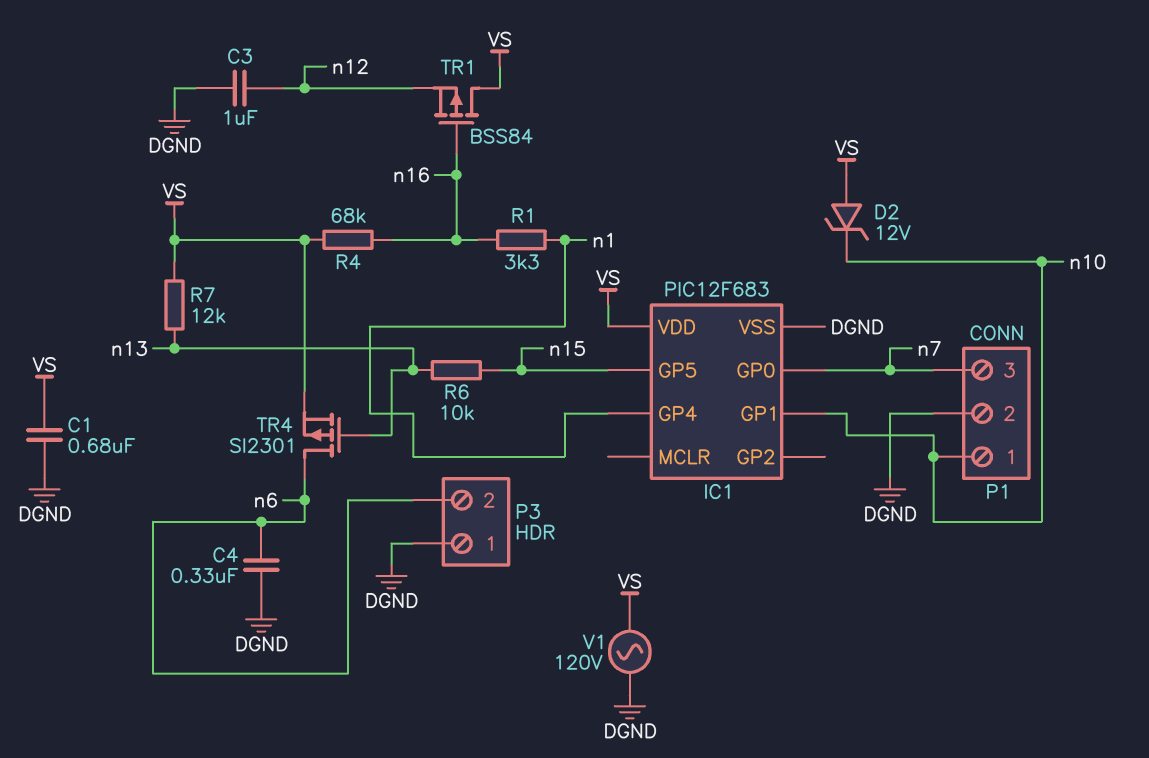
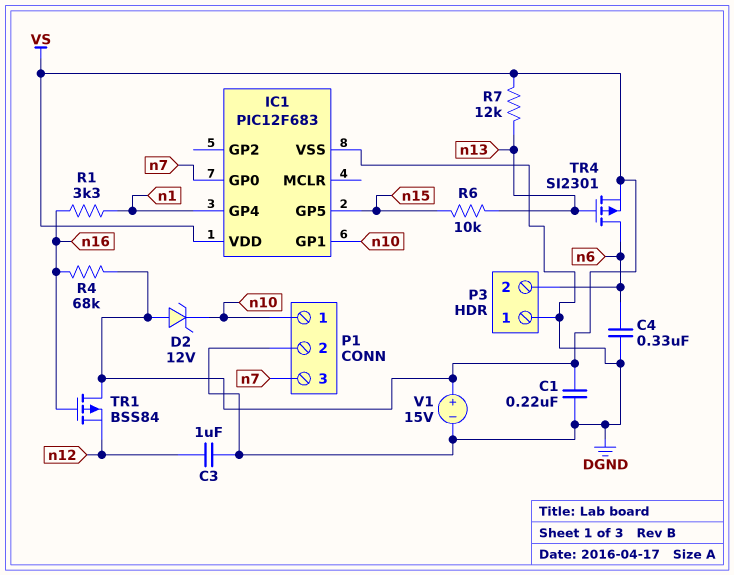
C1: 680nF (DGND, VS) -> 220nF (DGND, VS)
V1: AC 120V (DGND, VS) -> 15V (plus VS, minus DGND)

